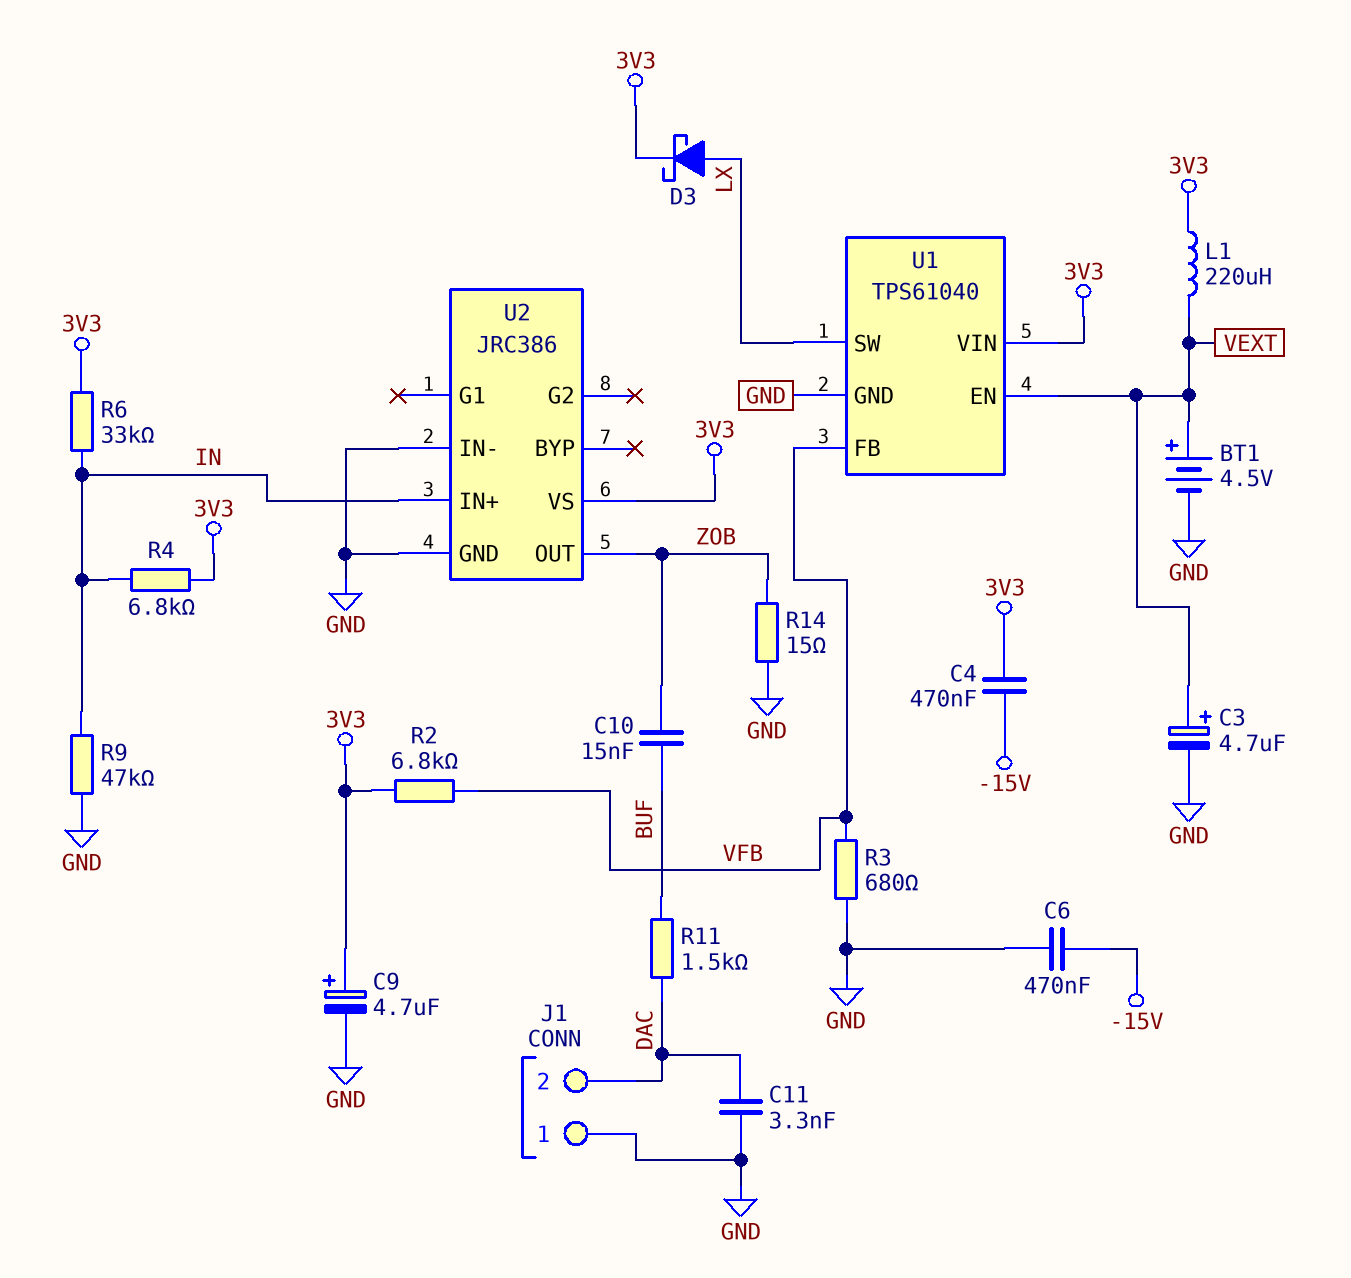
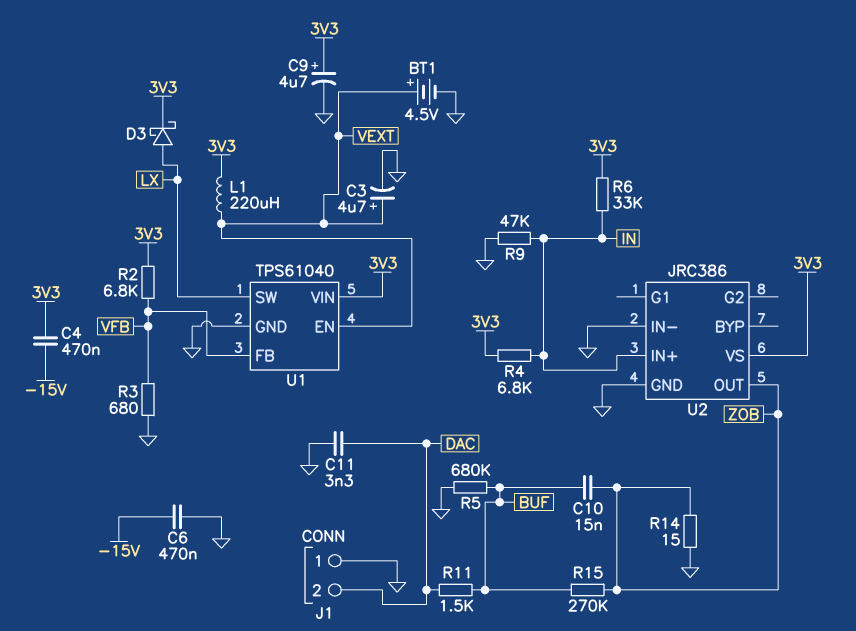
R5: none -> 680k (BUF, GND)
R15: none -> 270k (BUF, ZOB)

